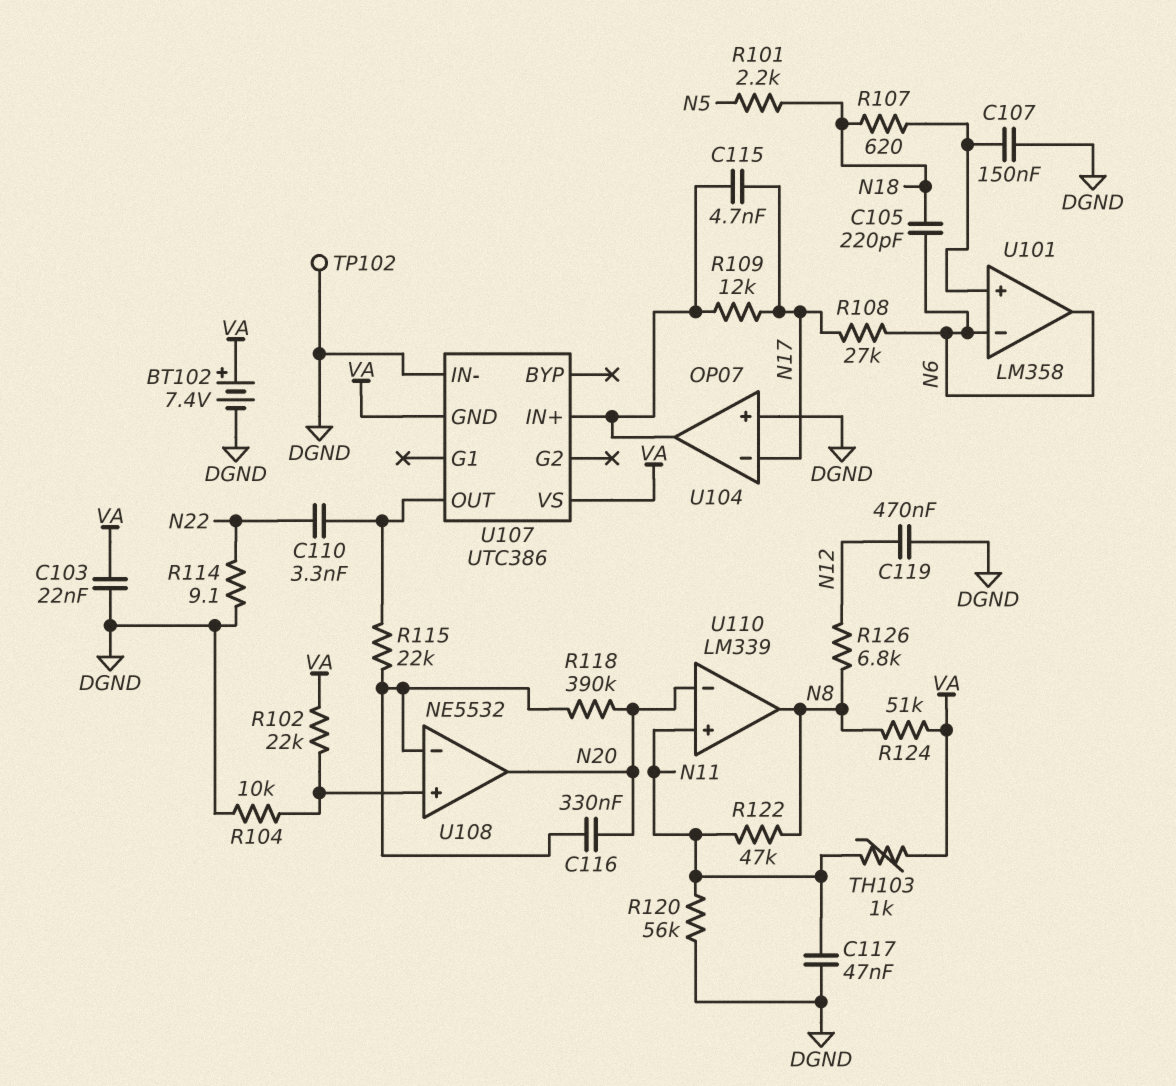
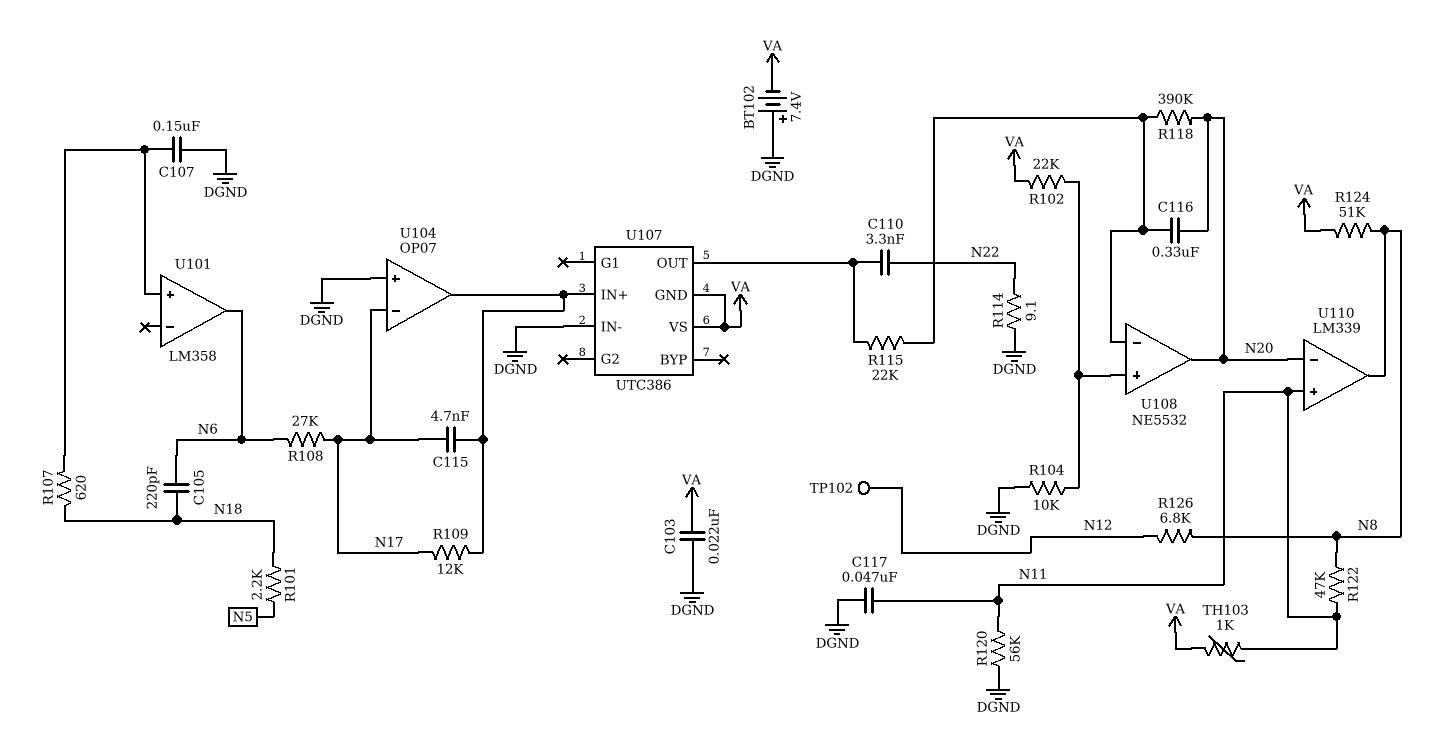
BT102: 7.4V (plus VA, minus DGND) -> 7.4V (plus DGND, minus VA)
C119: 470nF (DGND, N12) -> none
TP102: test point (DGND) -> test point (N12)
U101 pin in-: N6 -> none

